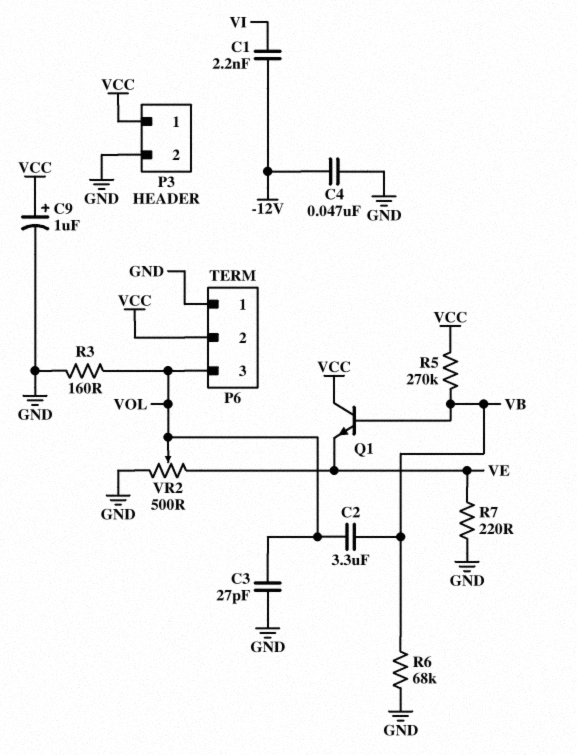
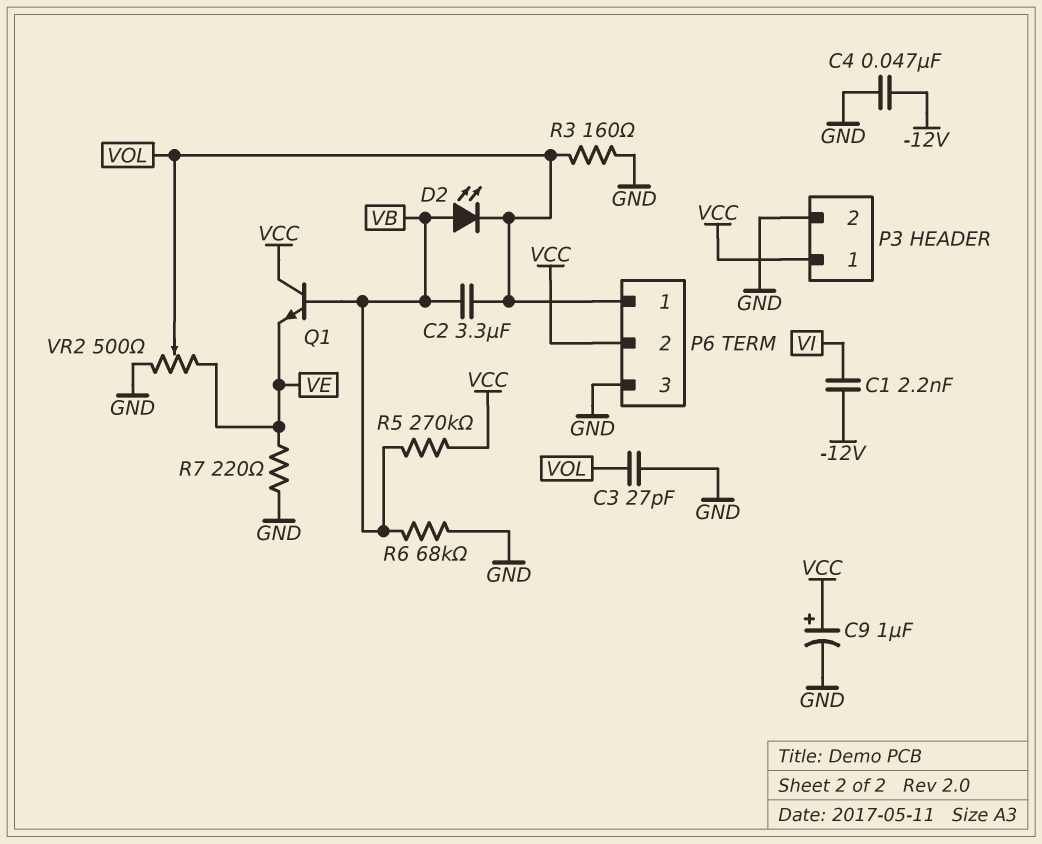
D2: none -> LED (A VB, K VOL)
P6 pin 1: GND -> VOL
P6 pin 3: VOL -> GND

